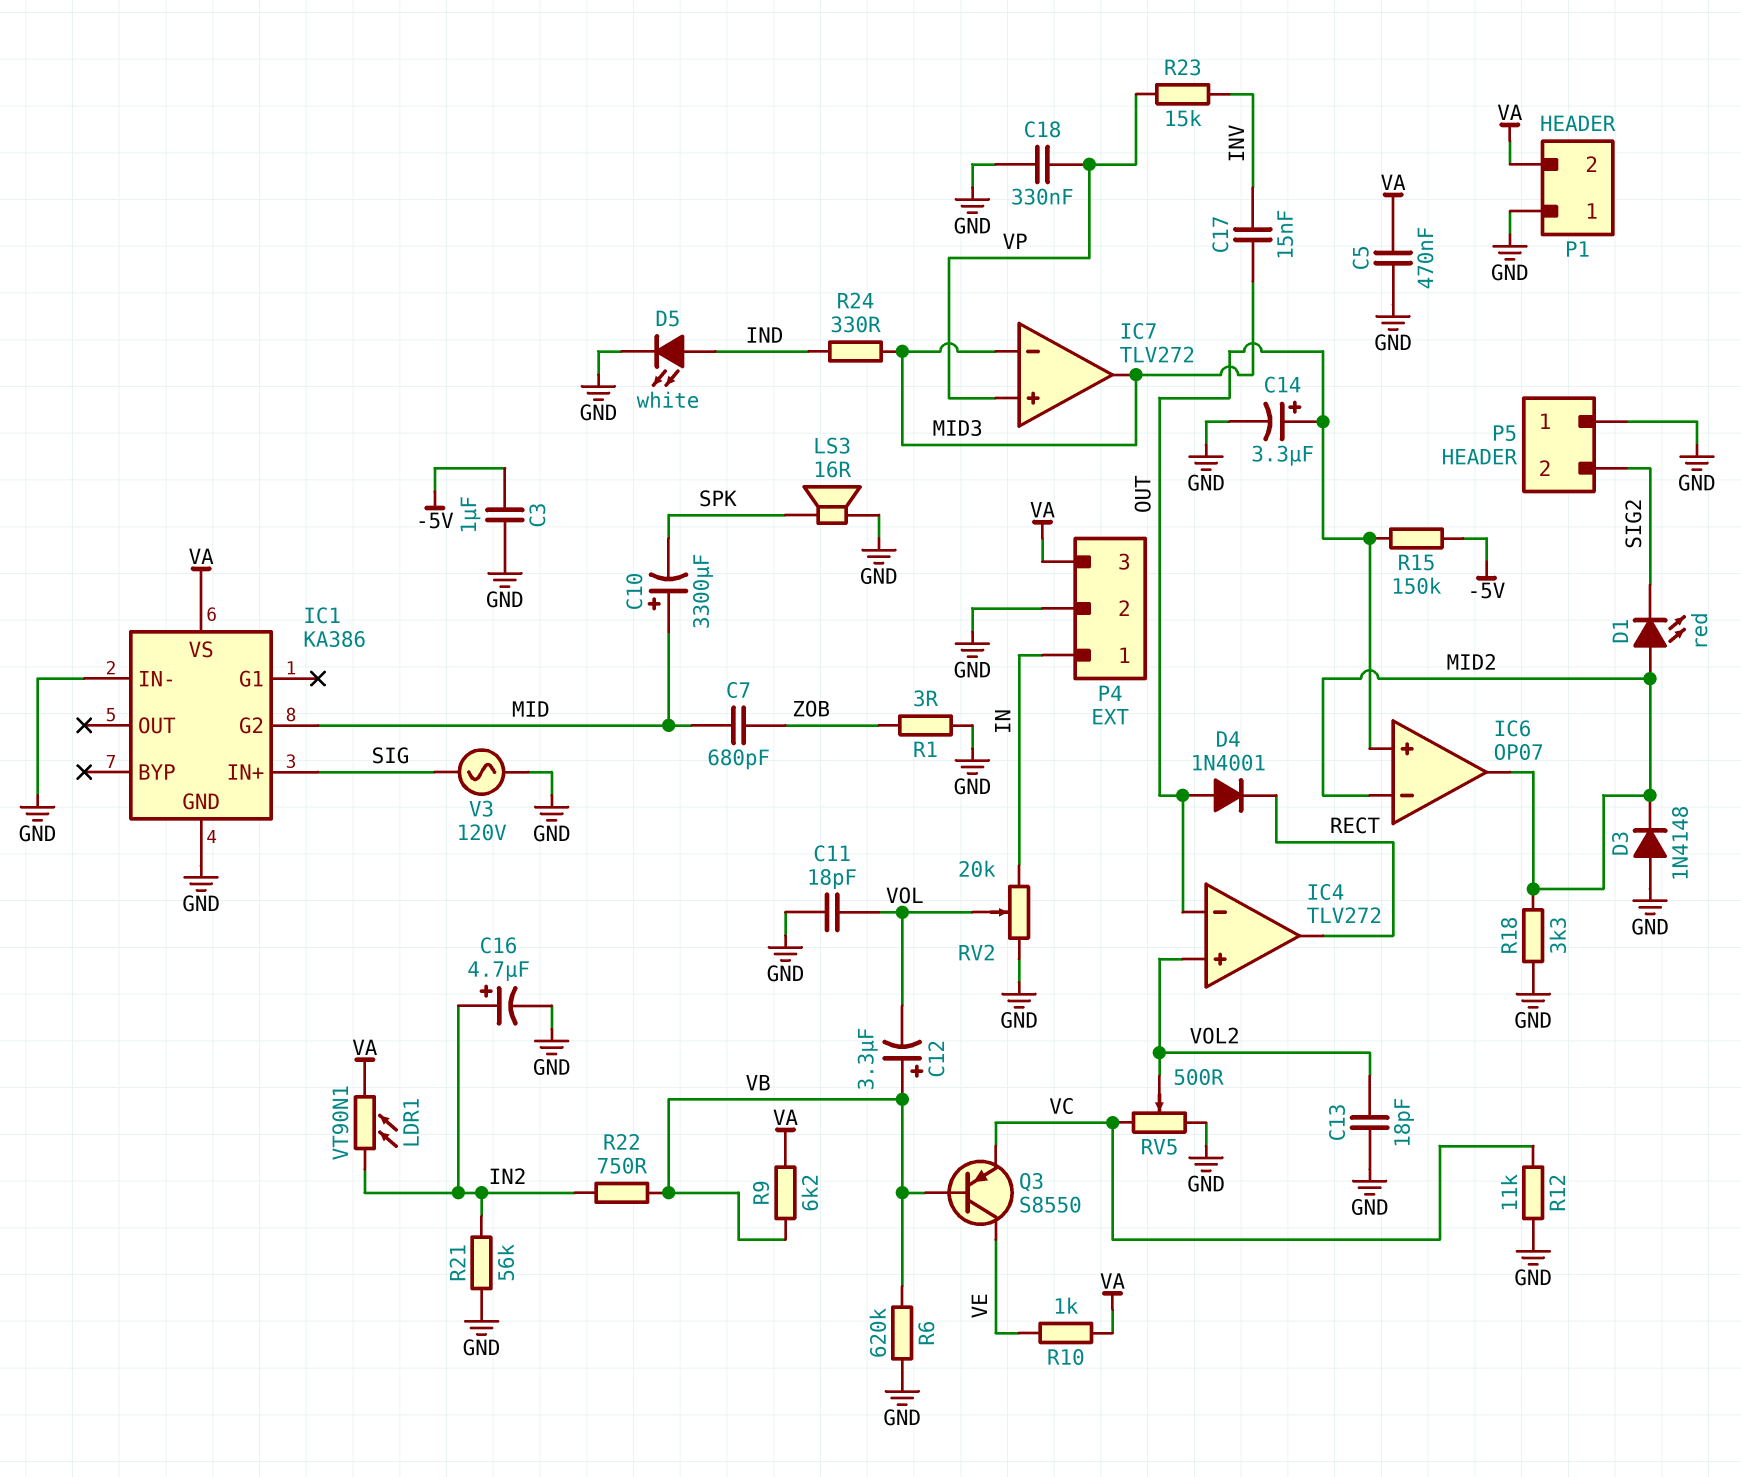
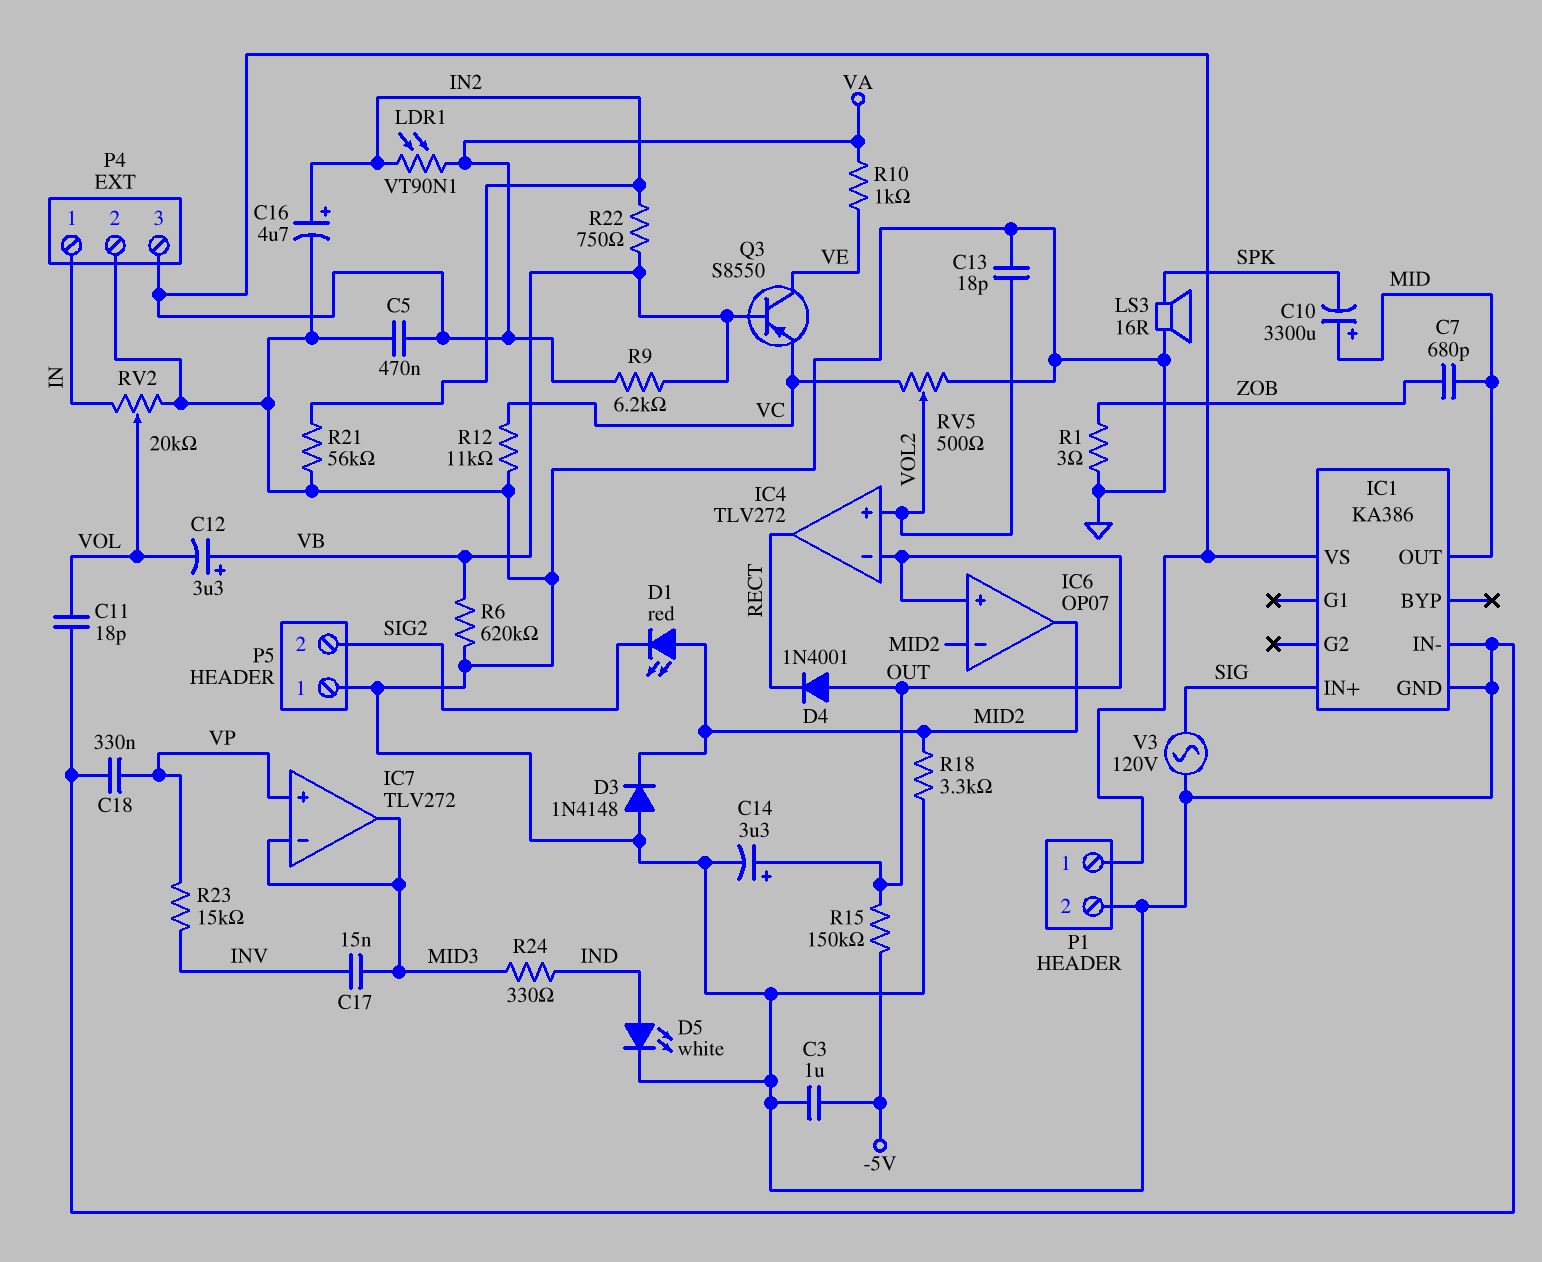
IC1 pin G2: MID -> none
IC1 pin OUT: none -> MID
P1 pin 1: GND -> VA
P1 pin 2: VA -> GND

